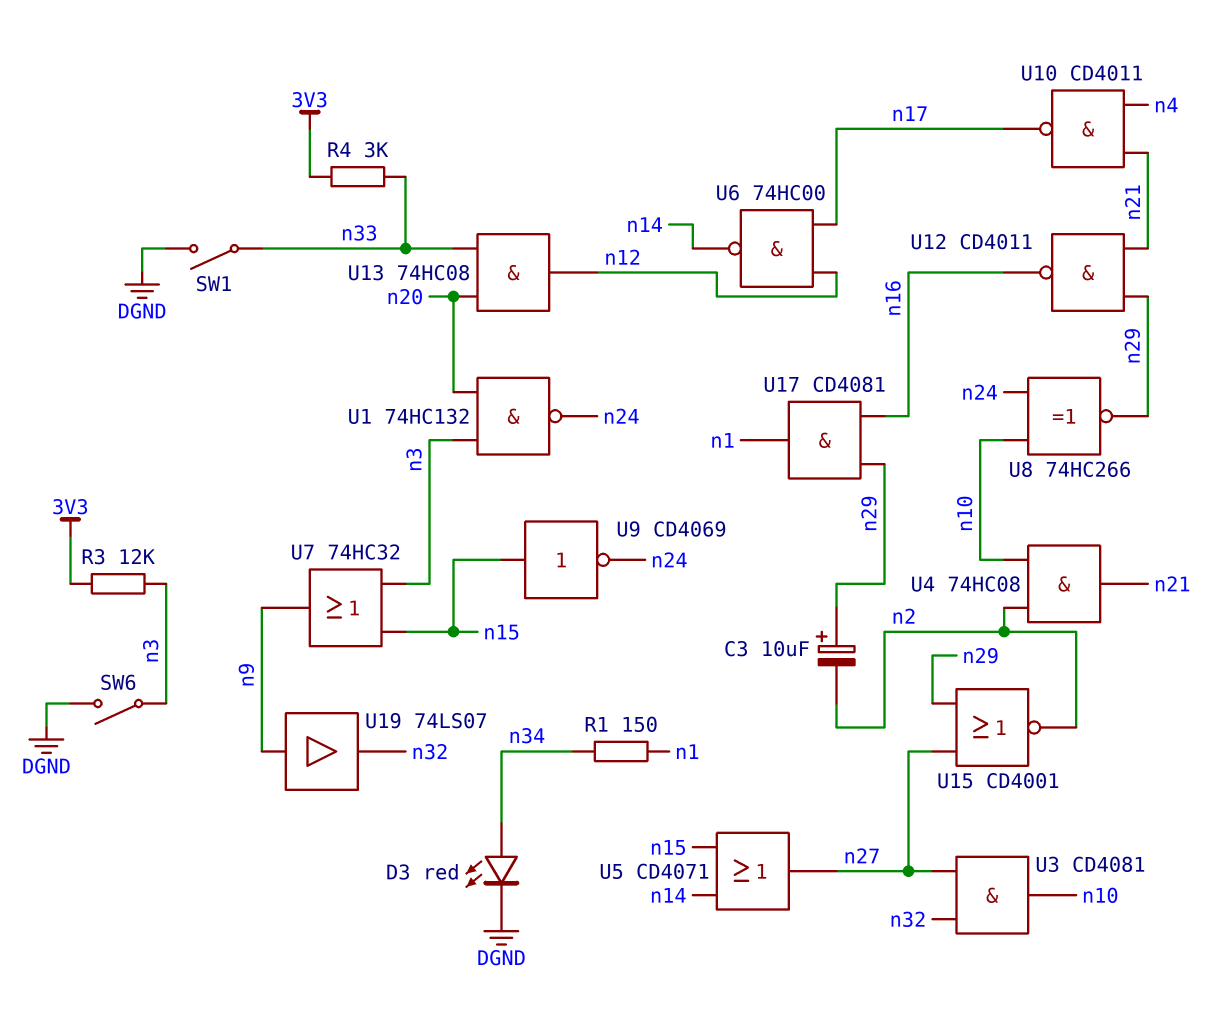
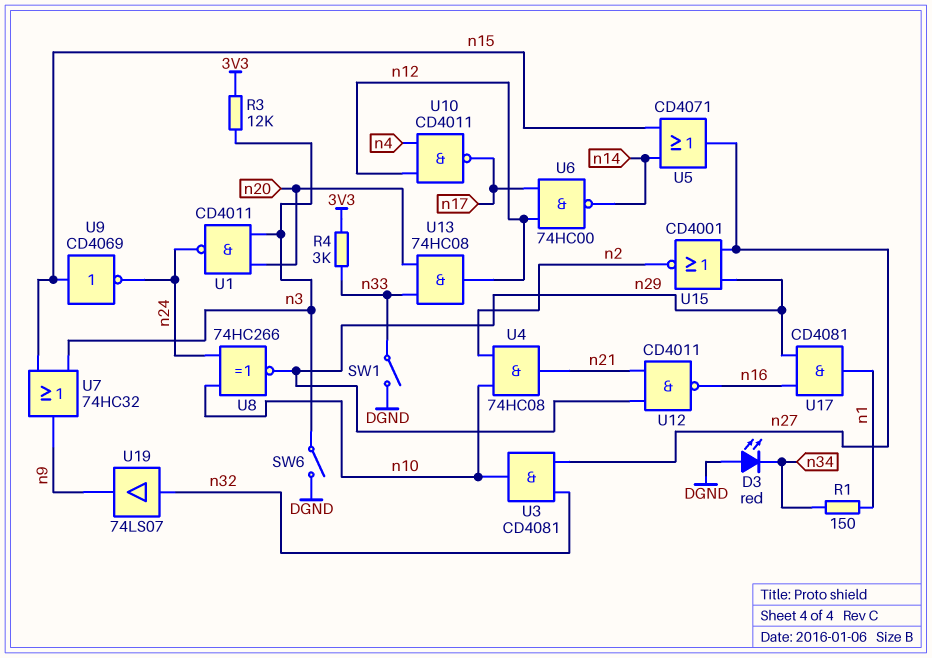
C3: 10uF (plus n29, minus n2) -> none
D3: LED red (A n34, K DGND) -> LED red (A DGND, K n34)
U1: NAND 74HC132 (in n3, in n20, out n24) -> NAND CD4011 (in n3, in n20, out n24)
U10: NAND CD4011 (in n4, in n21, out n17) -> NAND CD4011 (in n4, in n12, out n17)
U19: buffer 74LS07 (in n9, out n32) -> buffer 74LS07 (in n32, out n9)

